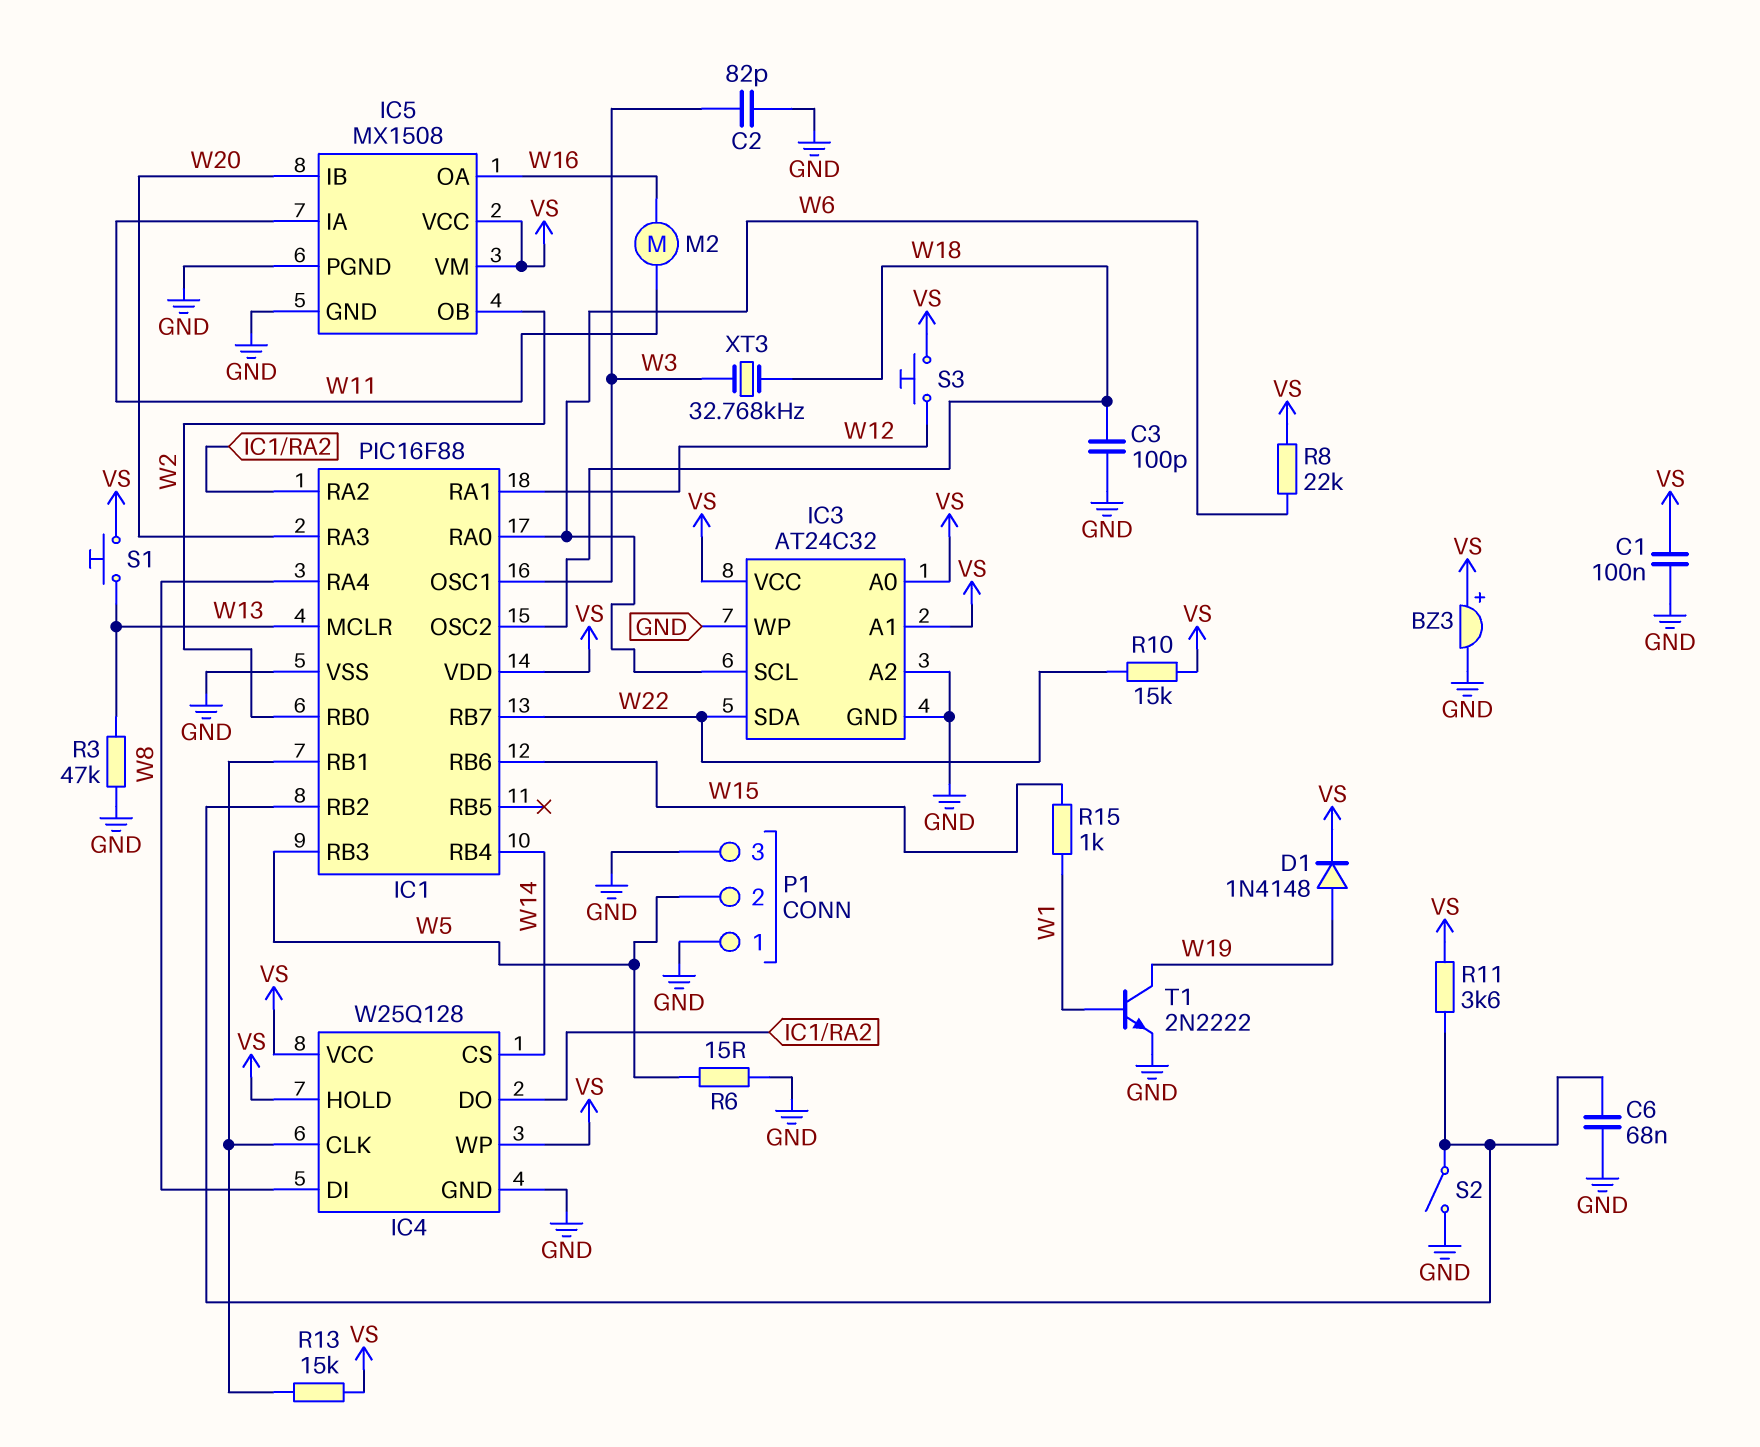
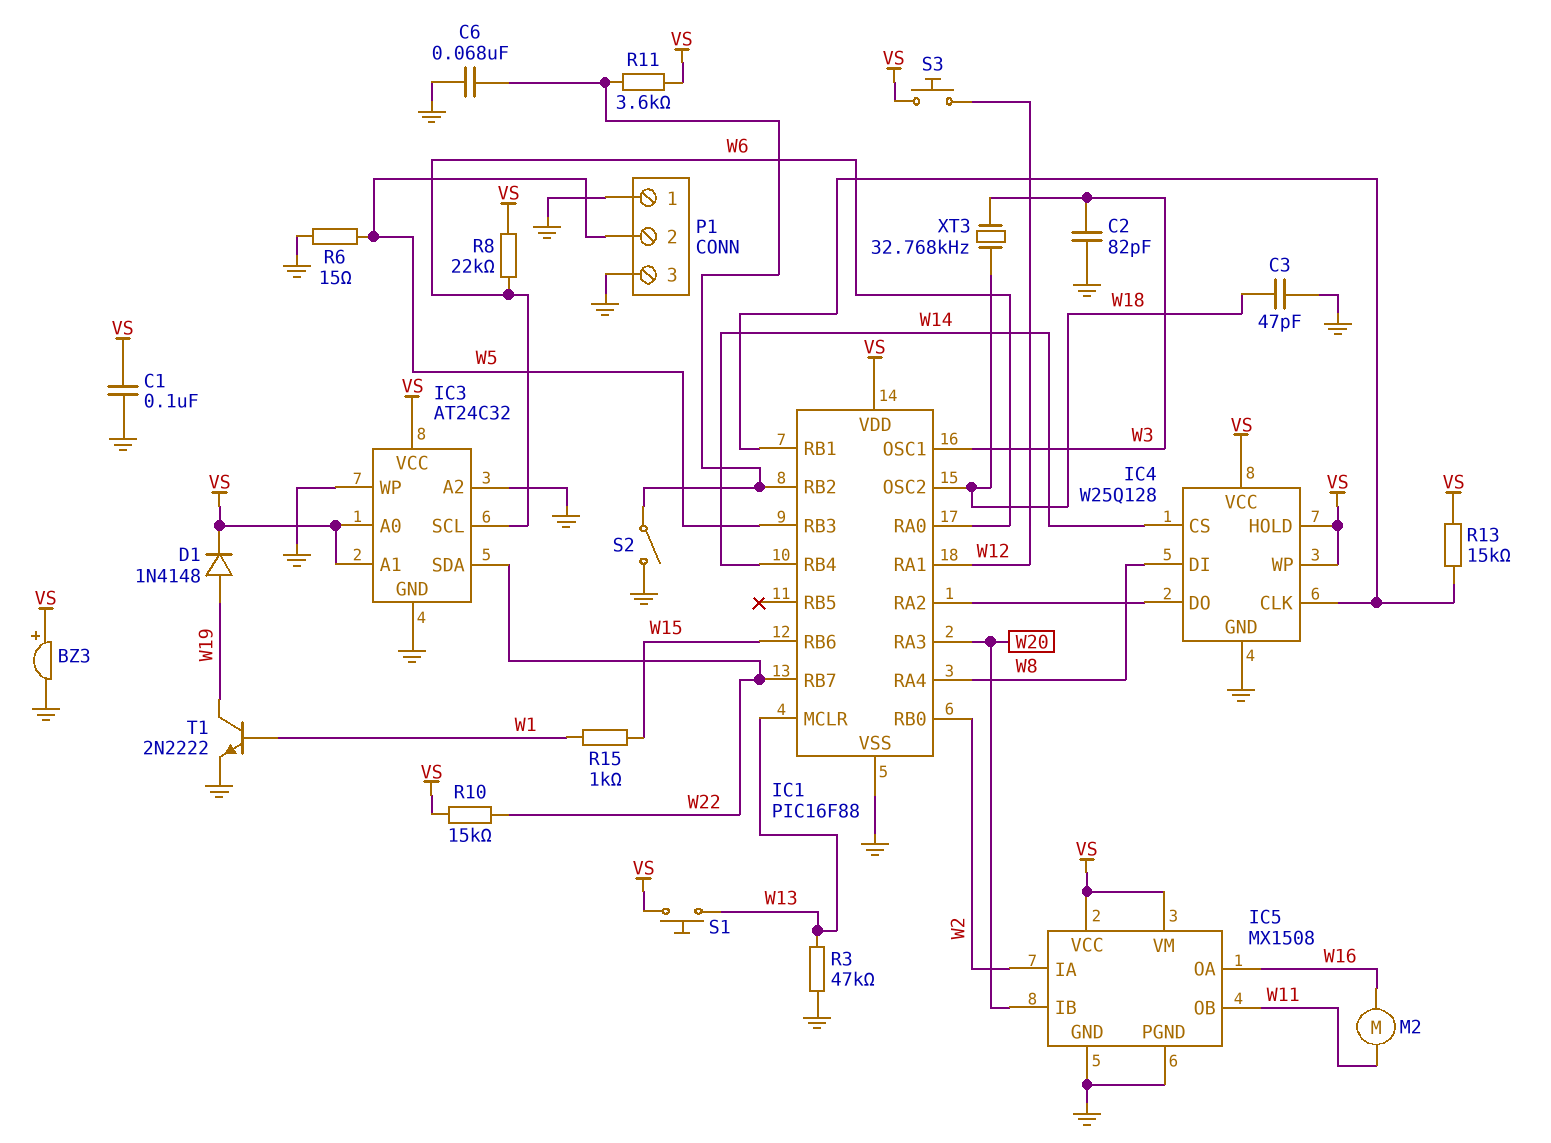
C3: 100pF (GND, W18) -> 47pF (GND, W18)
IC5 pin IA: W11 -> W2
IC5 pin OB: W2 -> W11

